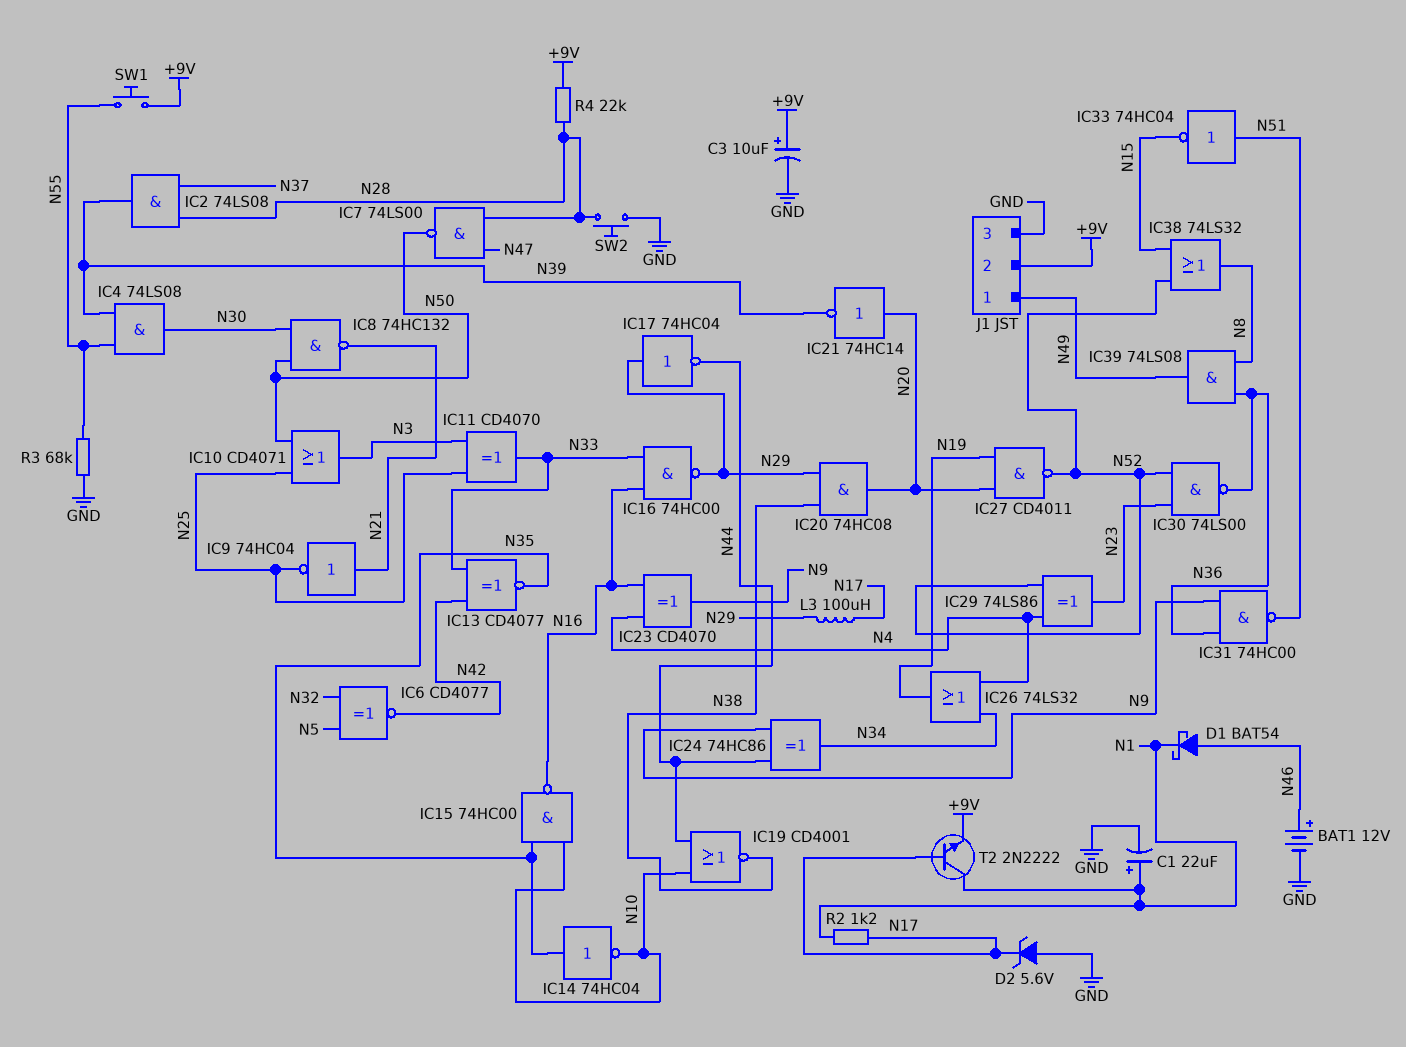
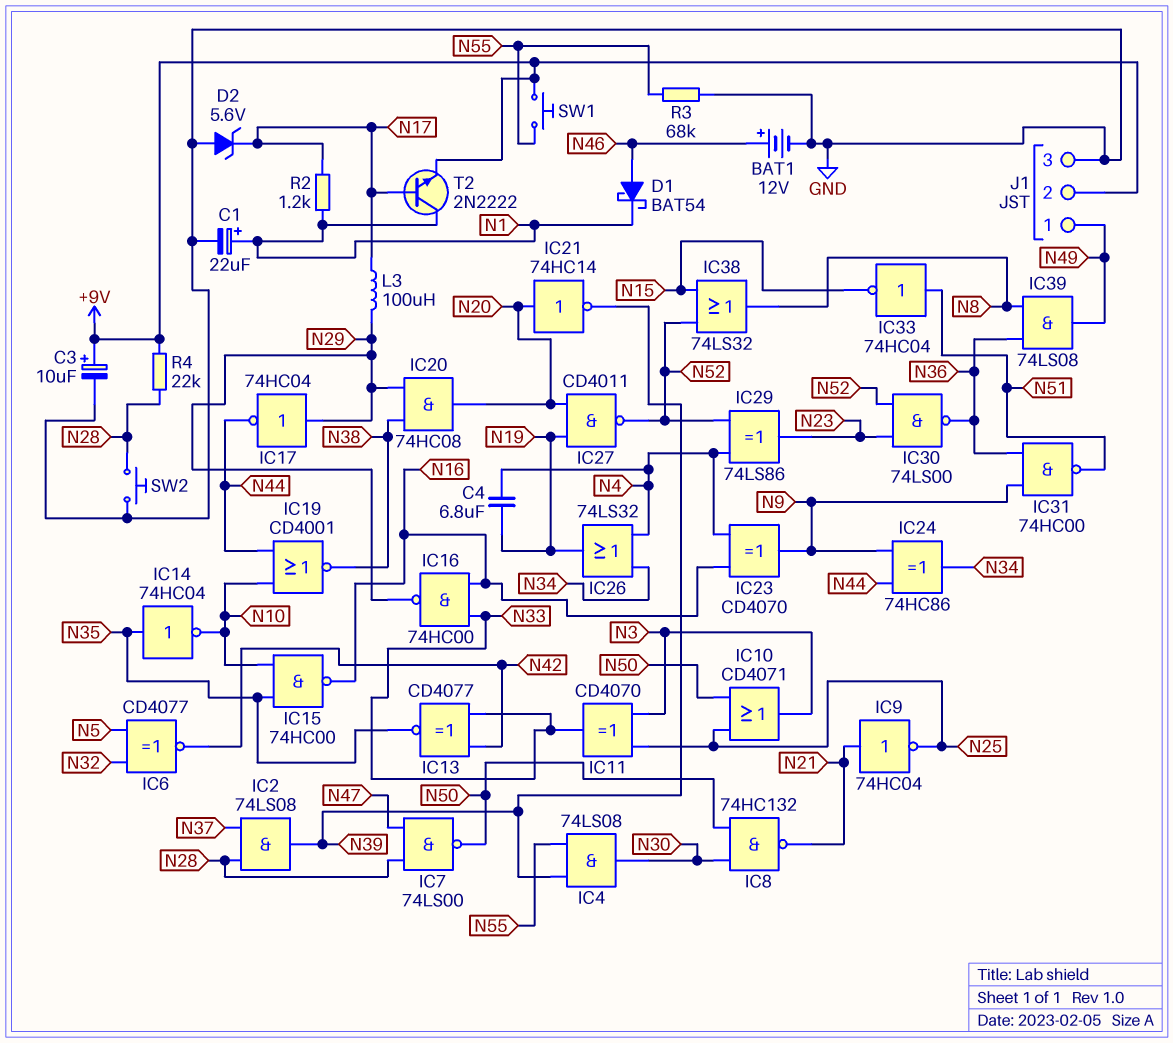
C4: none -> 6.8uF (N4, N19)

